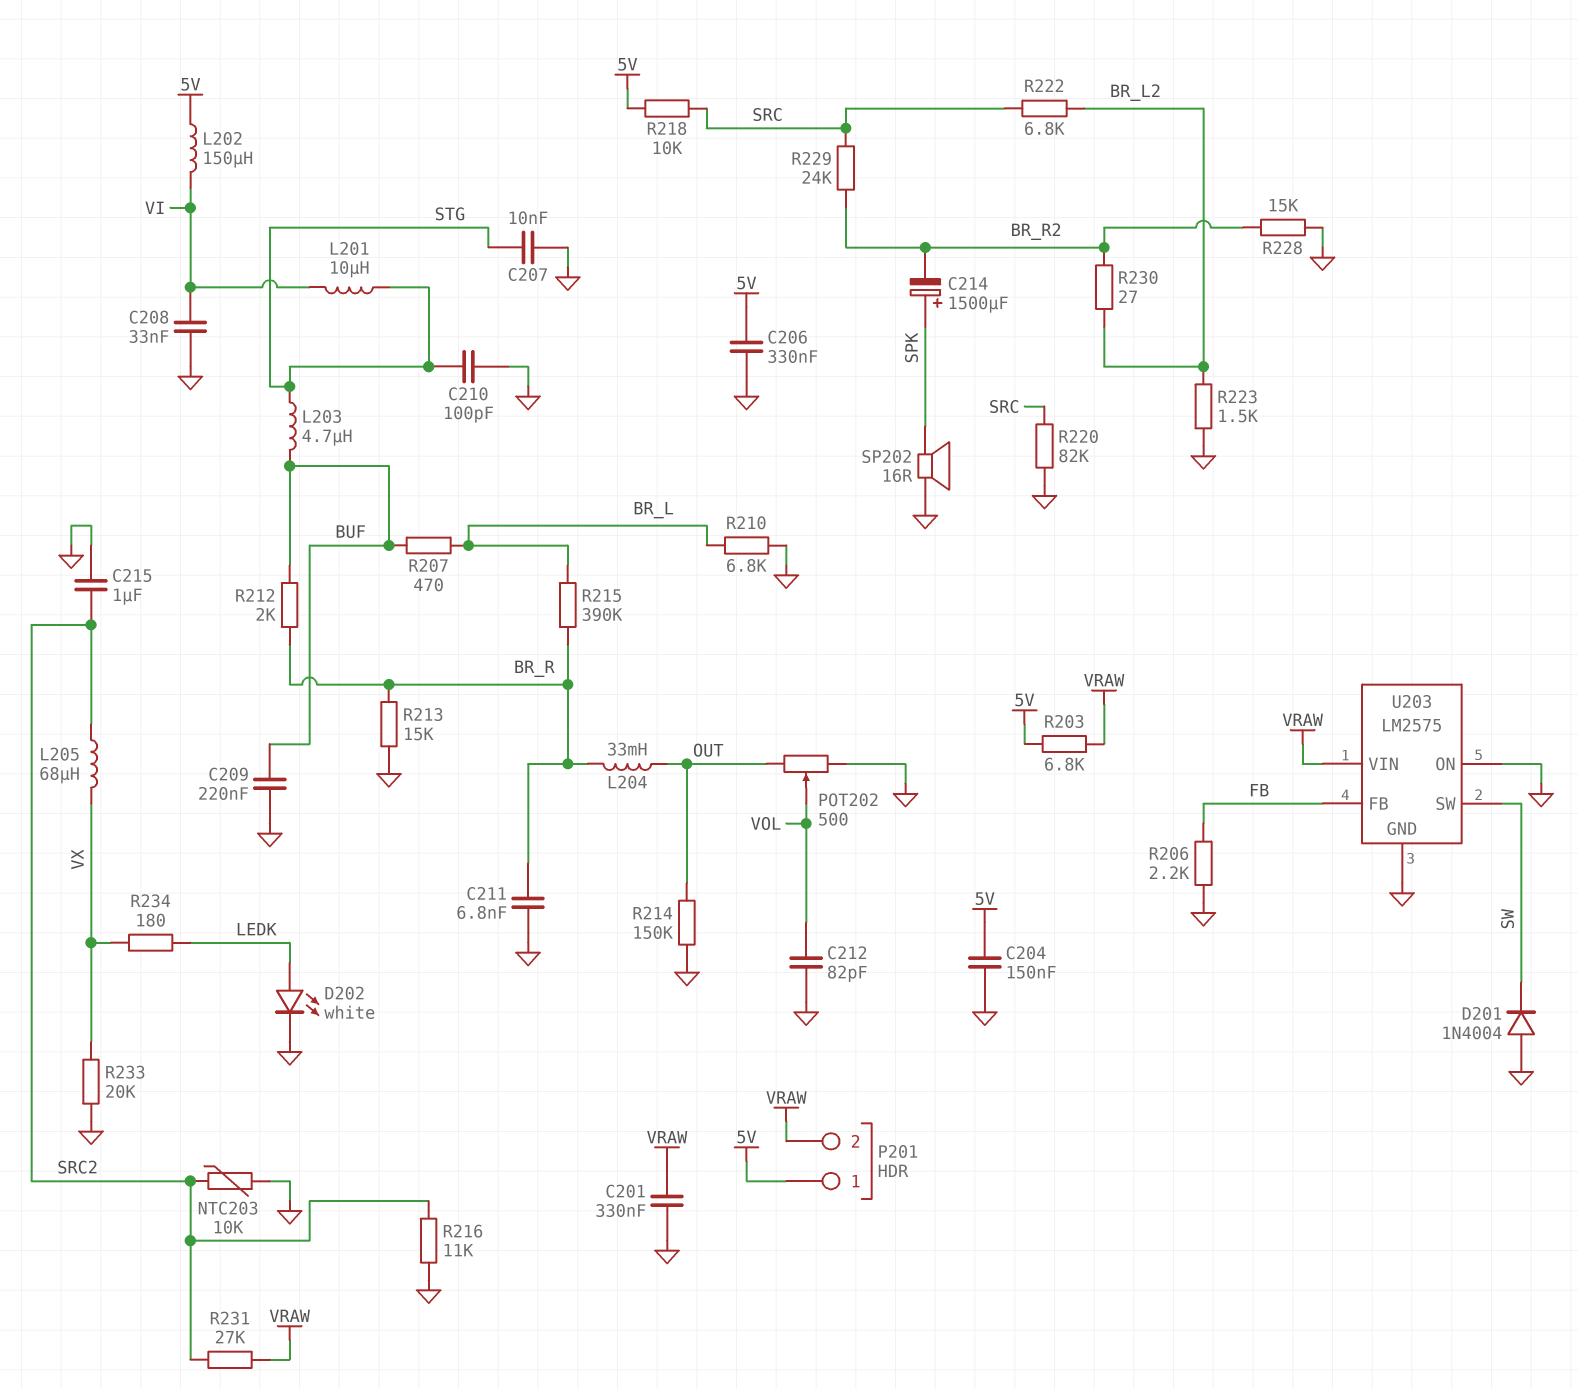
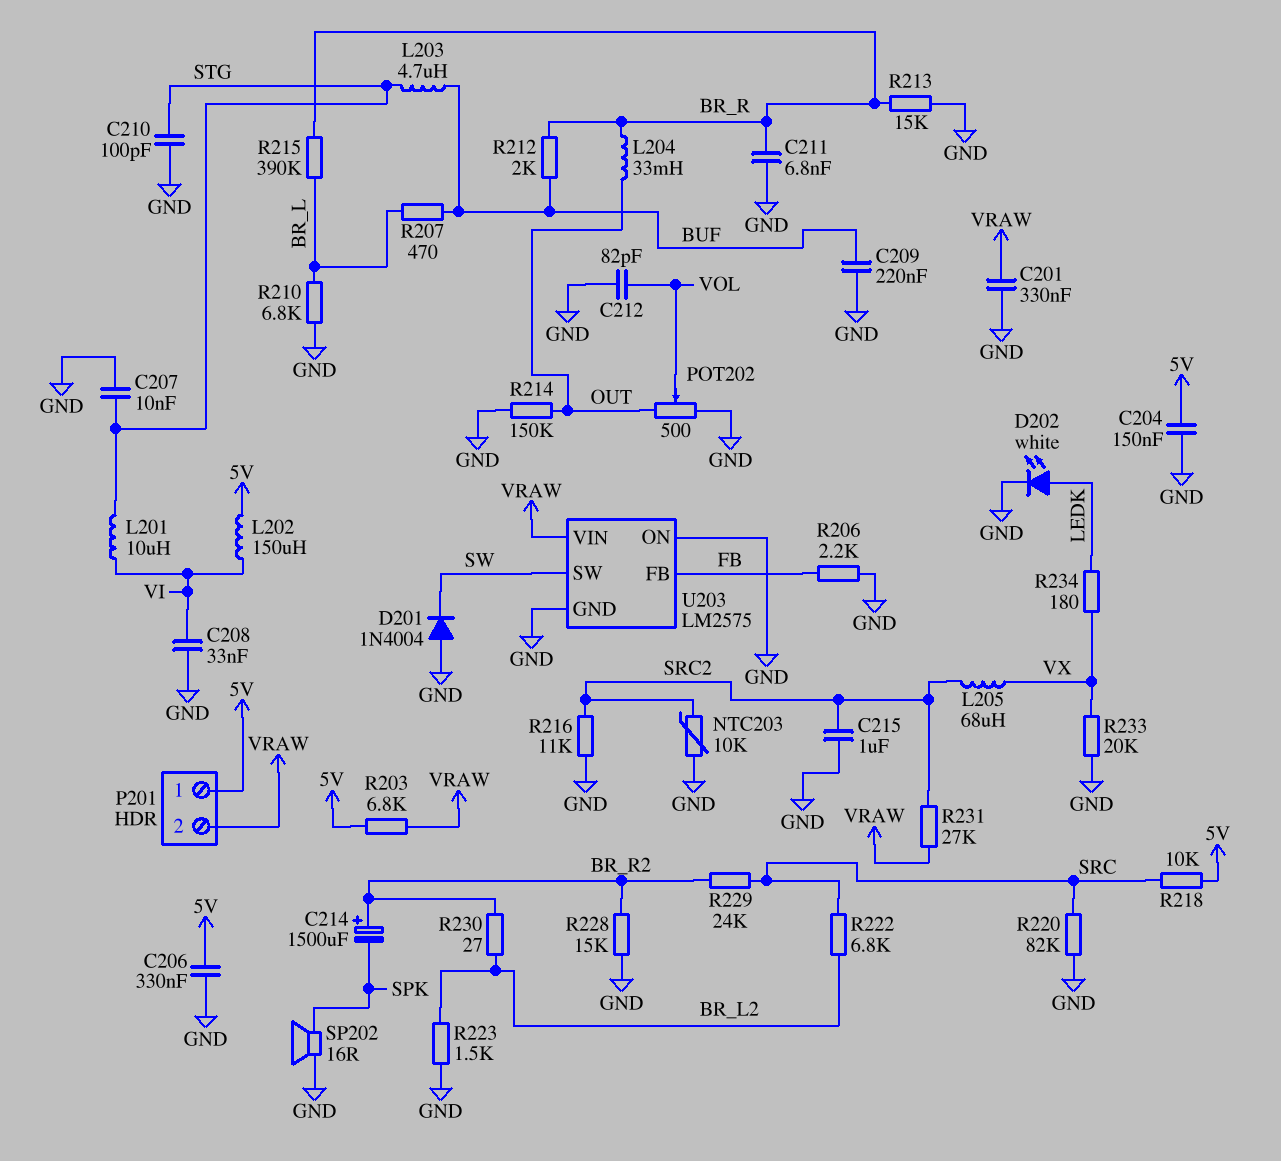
C214: 1500uF (plus SPK, minus BR_R2) -> 1500uF (plus BR_R2, minus SPK)

